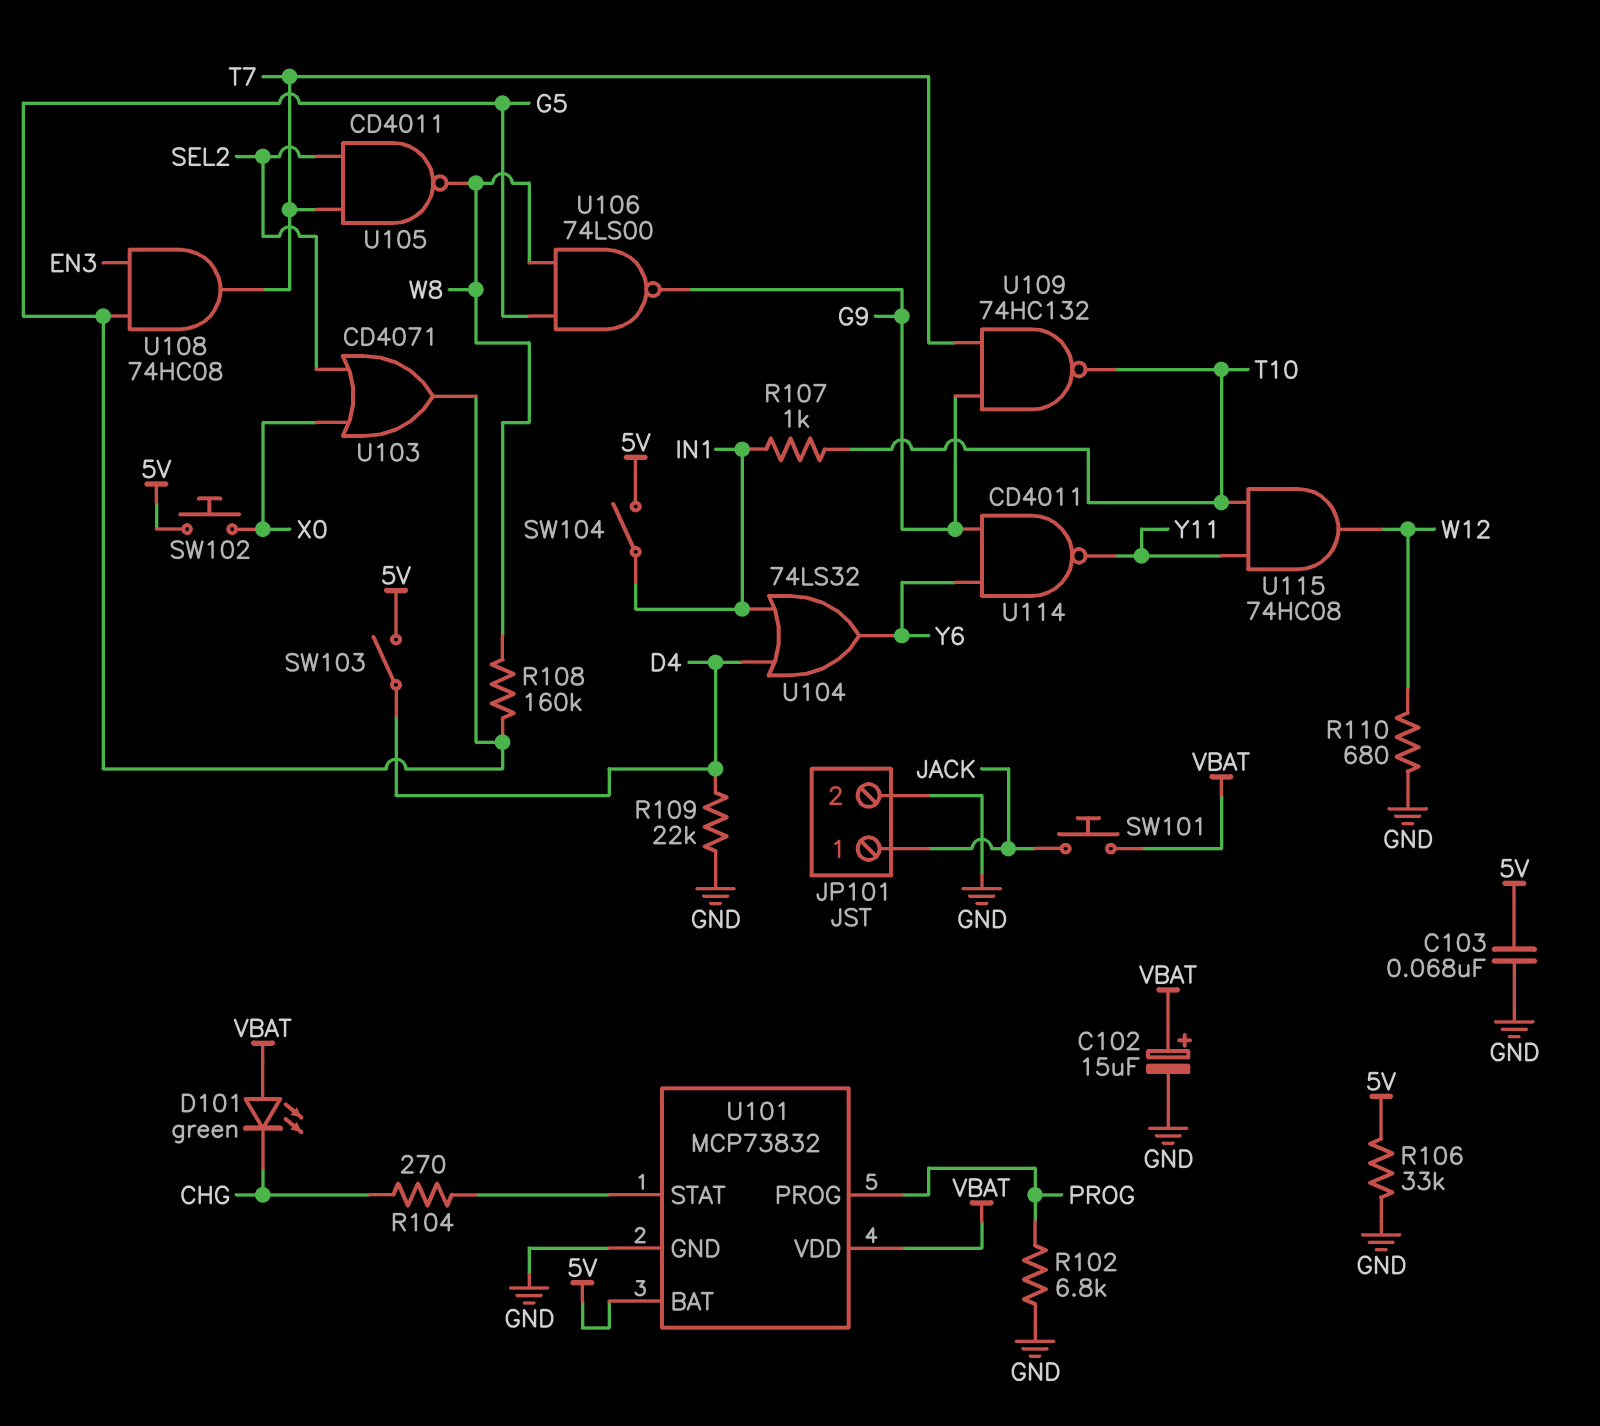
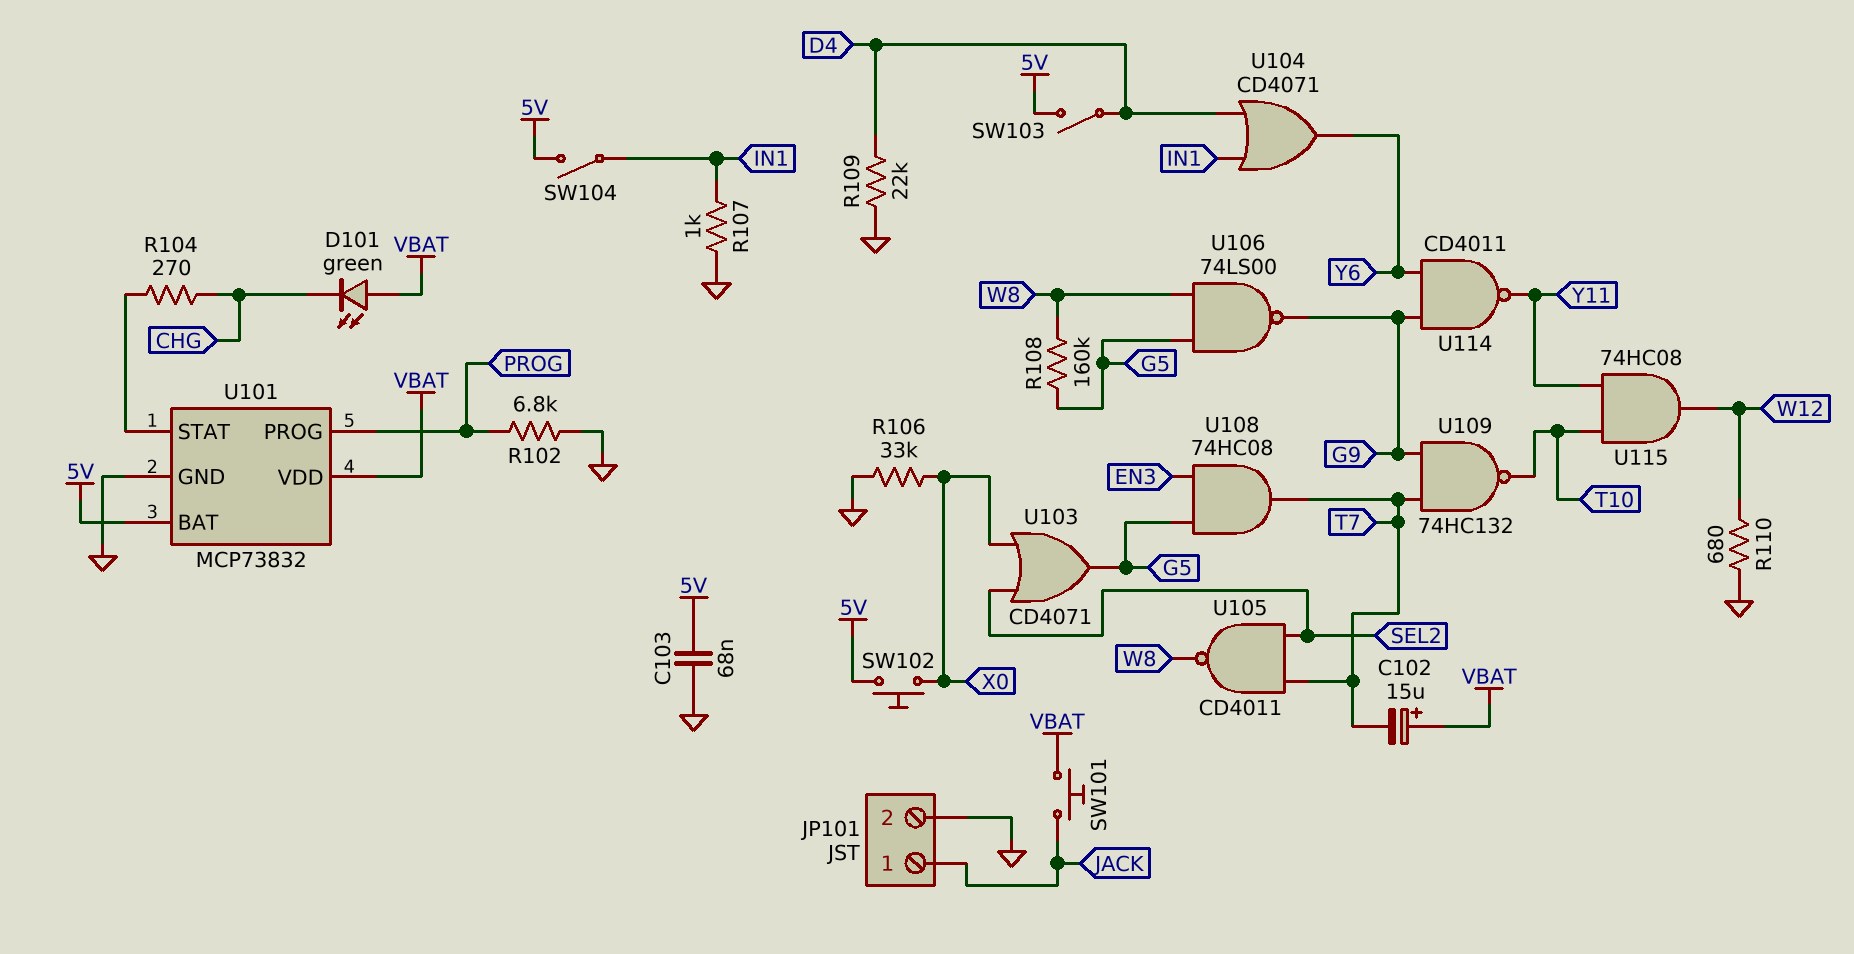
C102: 15uF (plus VBAT, minus GND) -> 15uF (plus VBAT, minus T7)
R106: 33k (5V, GND) -> 33k (GND, X0)
R107: 1k (IN1, T10) -> 1k (GND, IN1)
U104: OR 74LS32 (in D4, in IN1, out Y6) -> OR CD4071 (in D4, in IN1, out Y6)

